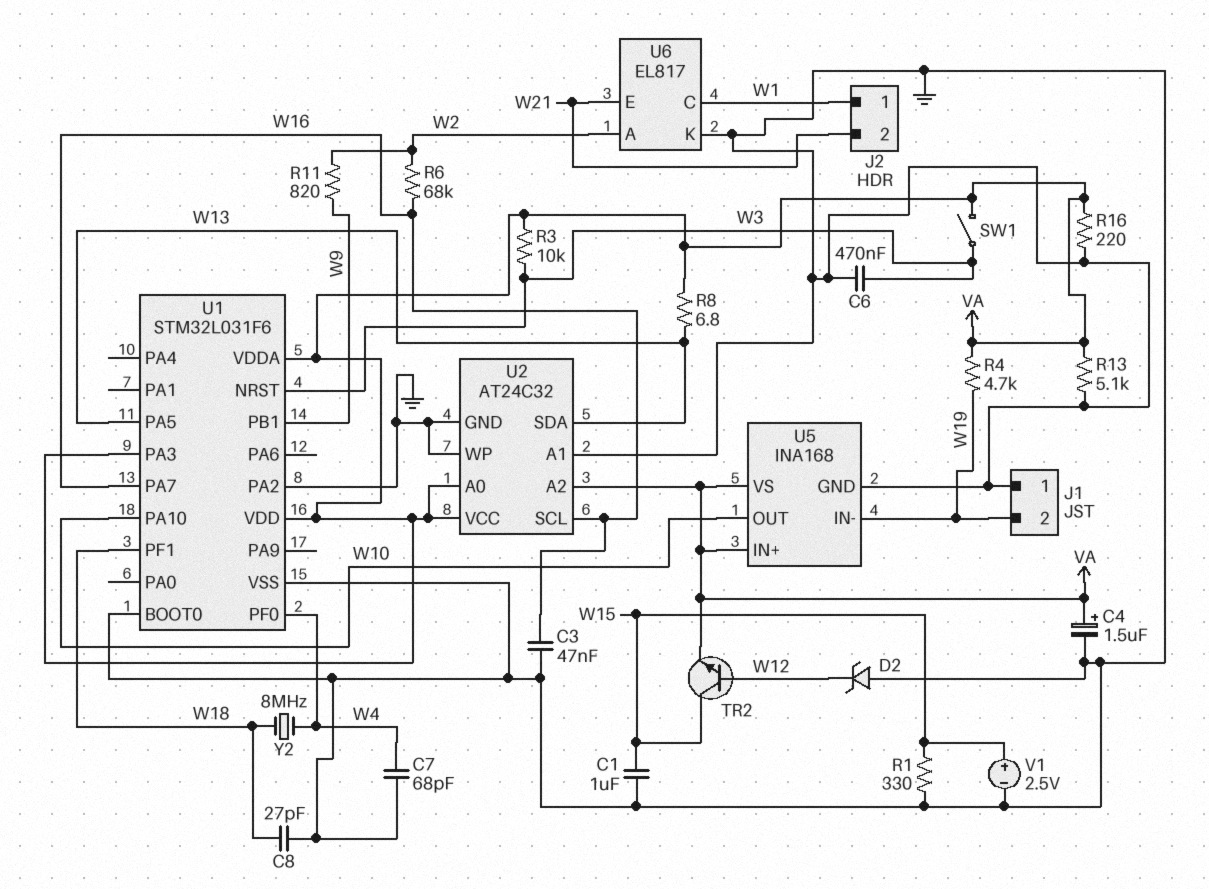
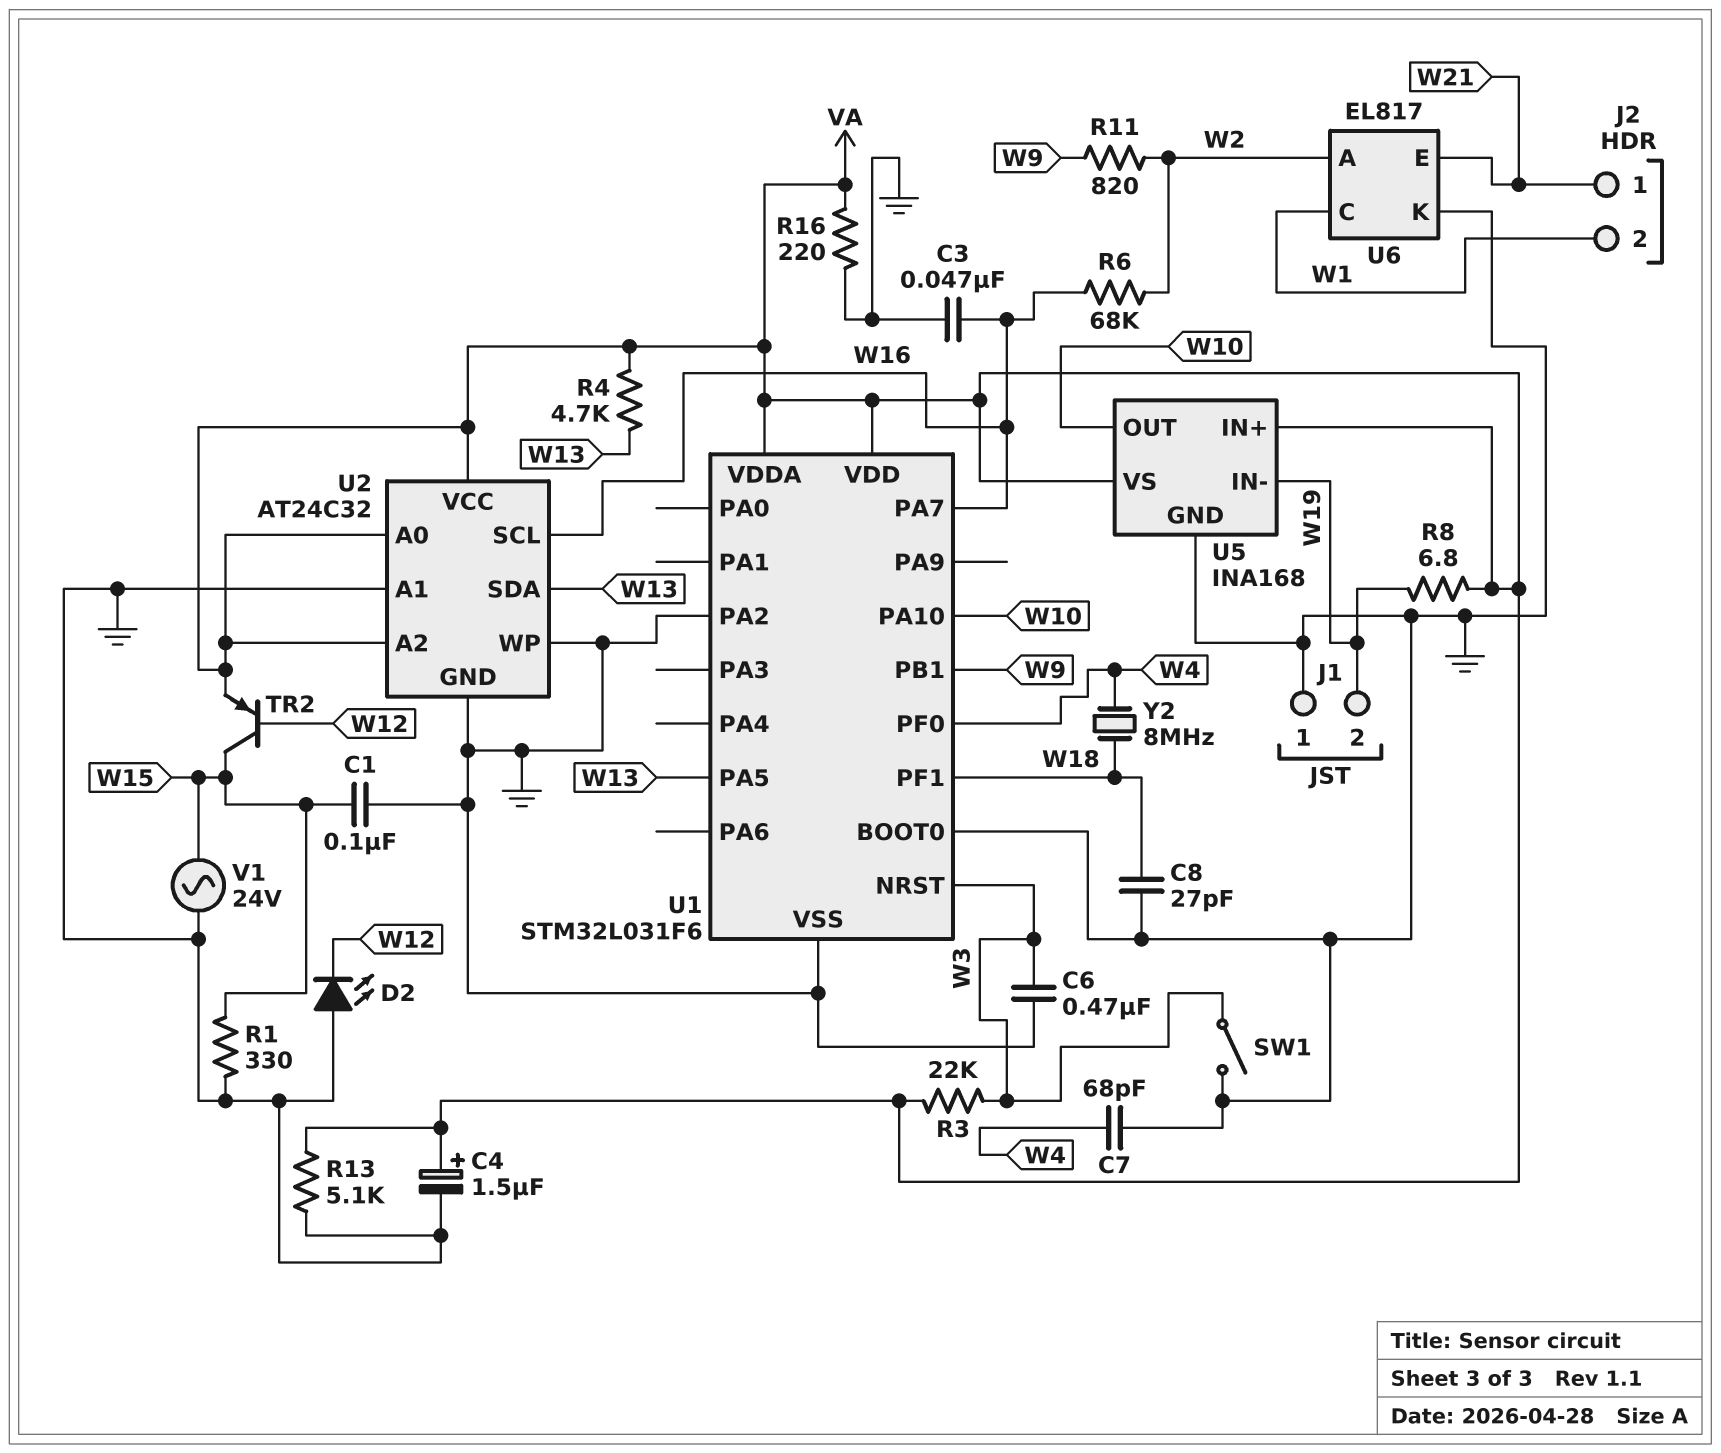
C1: 1uF (GND, W15) -> 100nF (GND, W15)
D2: zener (A GND, K W12) -> LED (A GND, K W12)
J2 pin 1: W1 -> W21
J2 pin 2: W21 -> W1
R3: 10k (VA, W3) -> 22k (VA, W3)
R4: 4.7k (VA, W19) -> 4.7k (VA, W13)
R8: 6.8 (VA, W13) -> 6.8 (VA, W19)
SW1: switch (VA, W3) -> switch (GND, W3)
TR2: NPN (B W12, C W15, E VA) -> PNP (B W12, C W15, E VA)
U1 pin PA3: VA -> none
V1: 2.5V (plus W15, minus GND) -> AC 24V (GND, W15)

